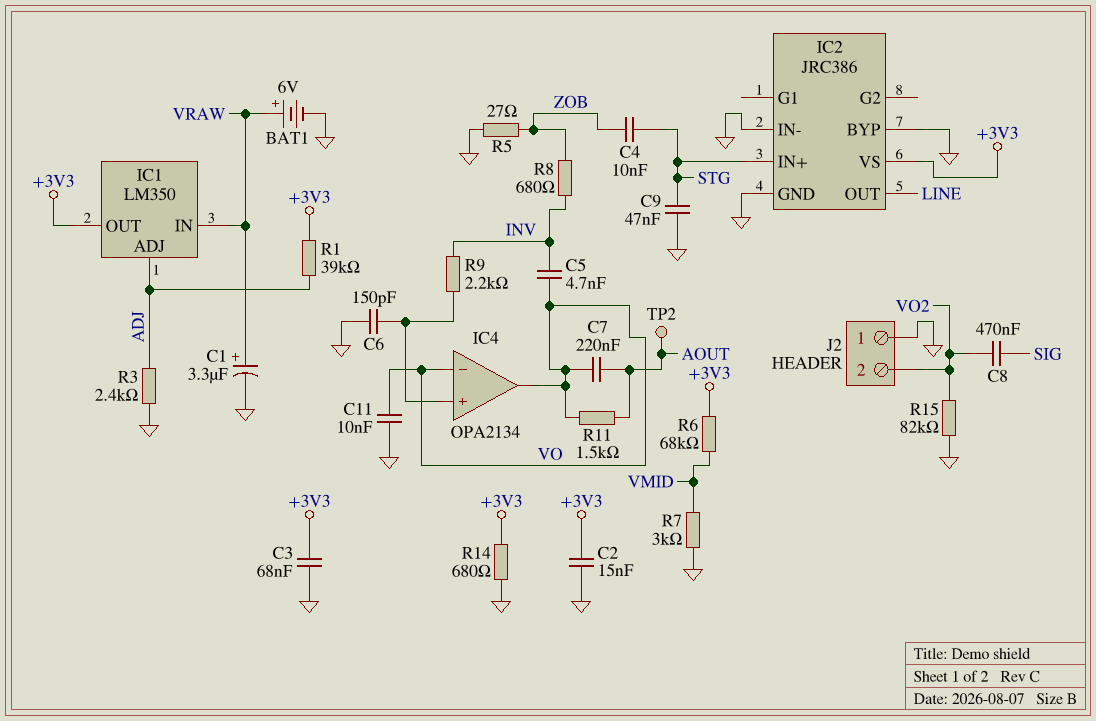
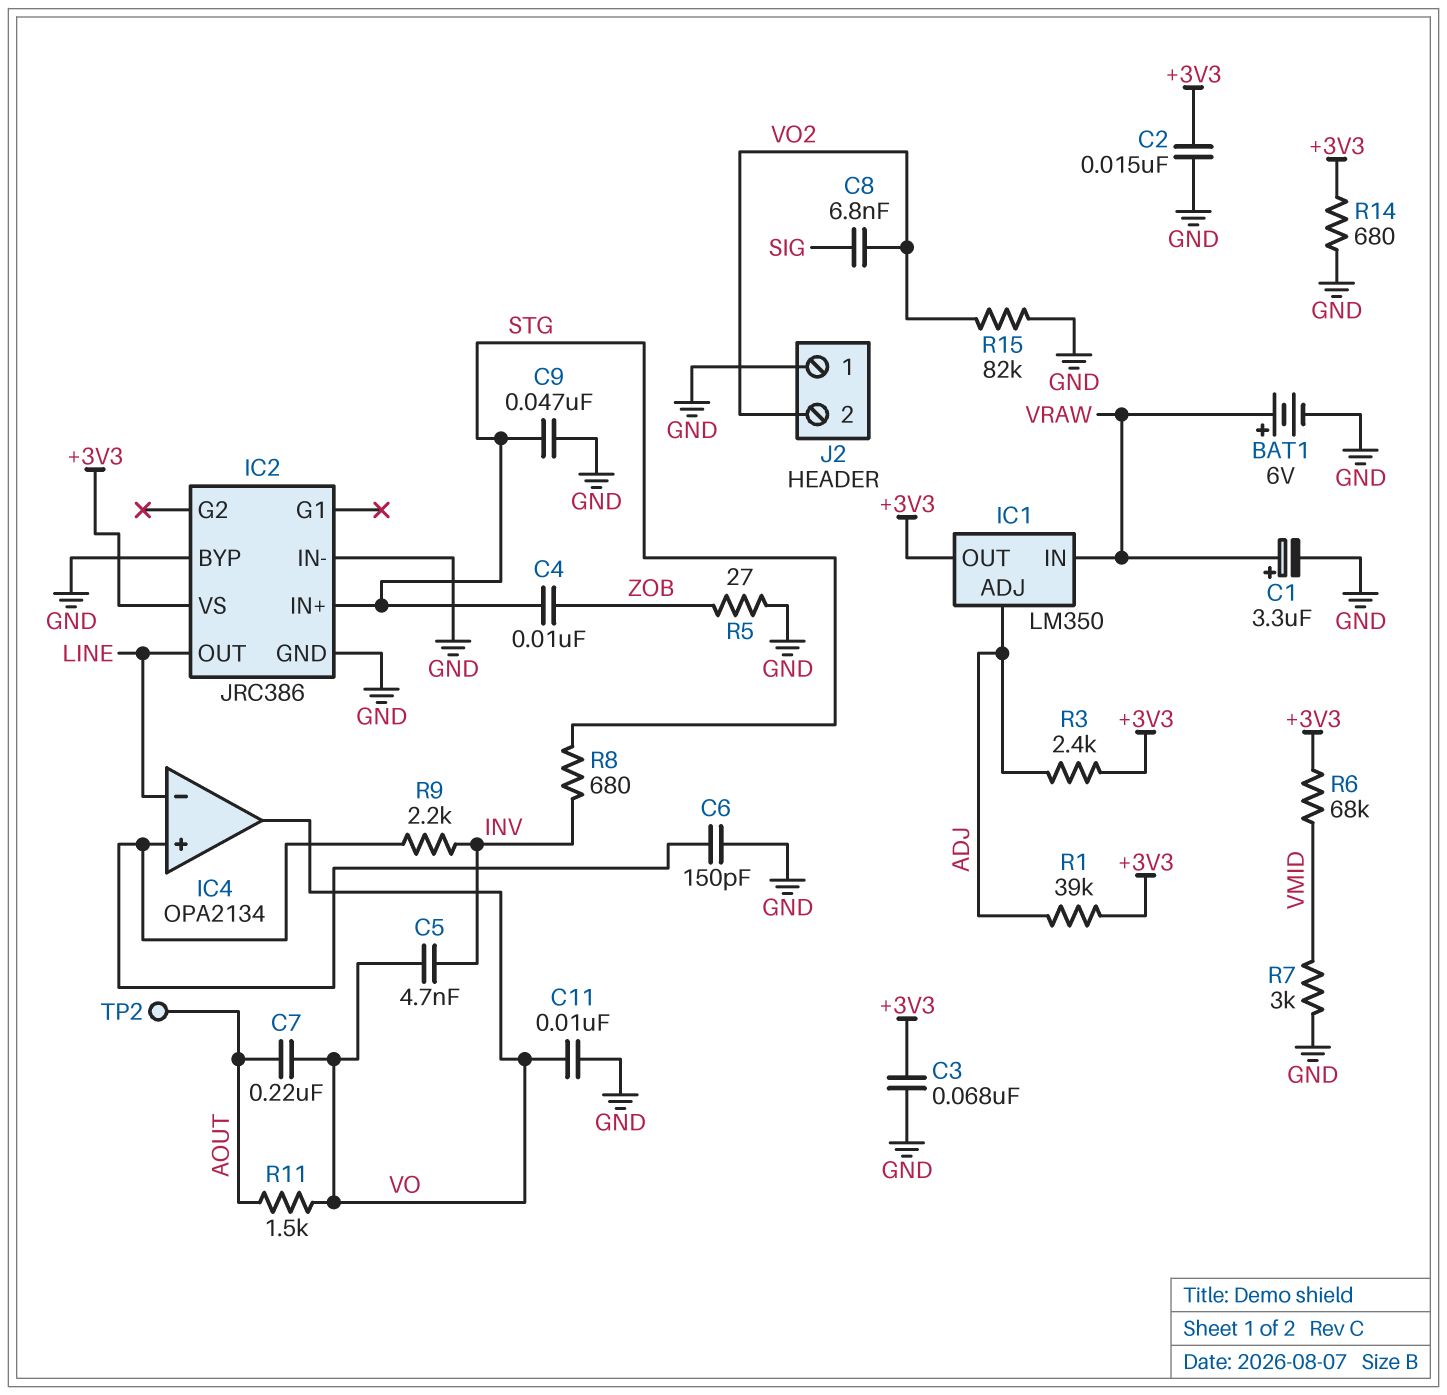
C8: 470nF (SIG, VO2) -> 6.8nF (SIG, VO2)
IC4 pin in-: VO -> LINE
R3: 2.4k (ADJ, GND) -> 2.4k (+3V3, ADJ)
R8: 680 (INV, ZOB) -> 680 (INV, STG)

